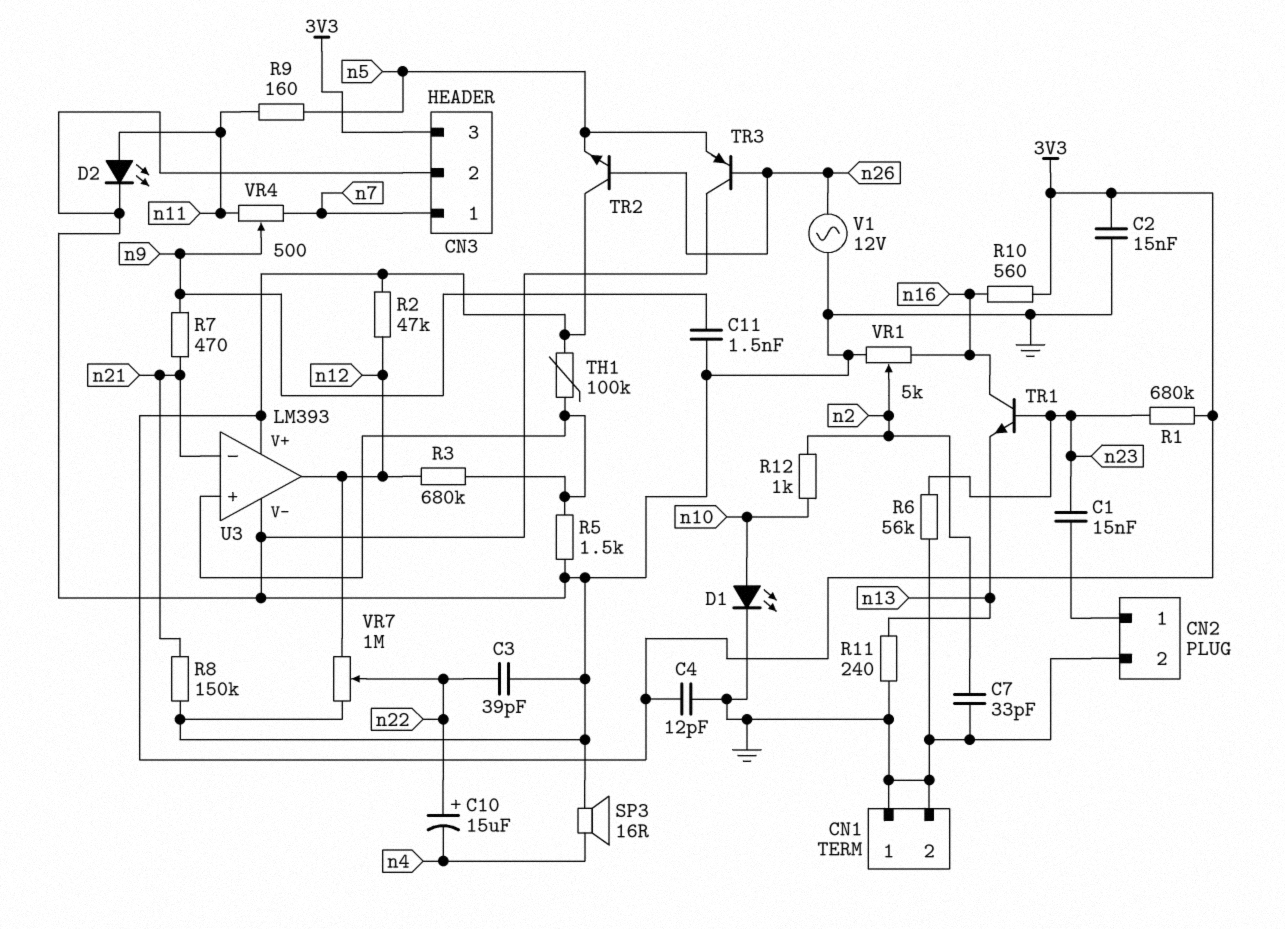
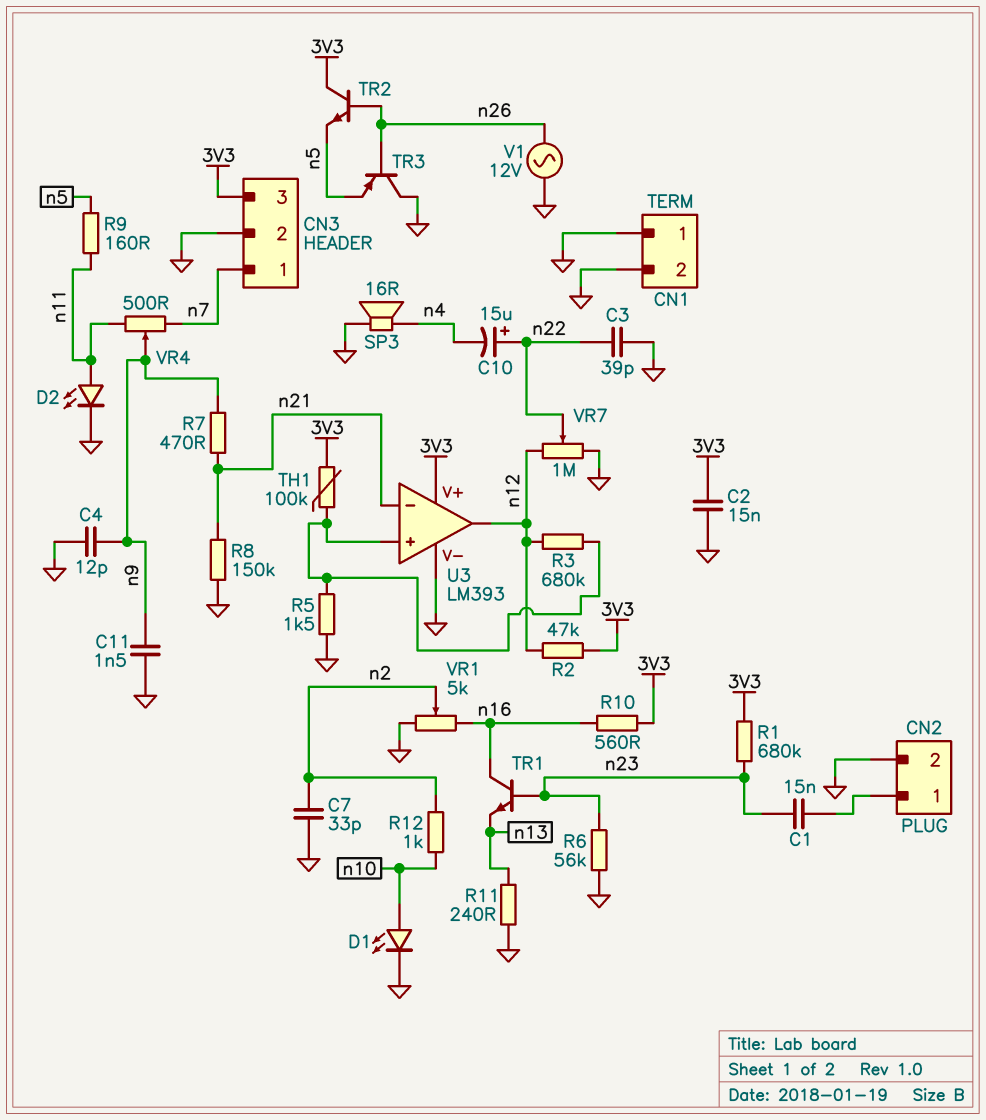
C4: 12pF (3V3, GND) -> 12pF (GND, n9)

